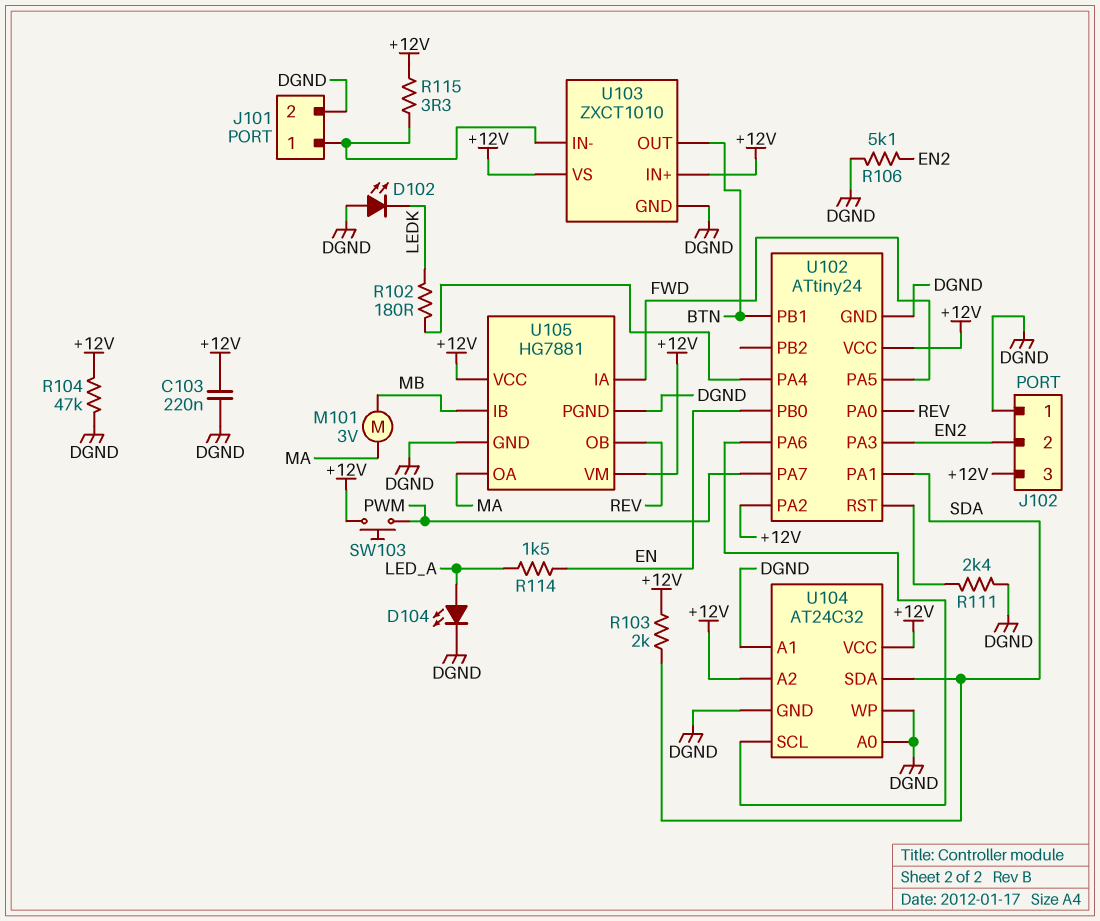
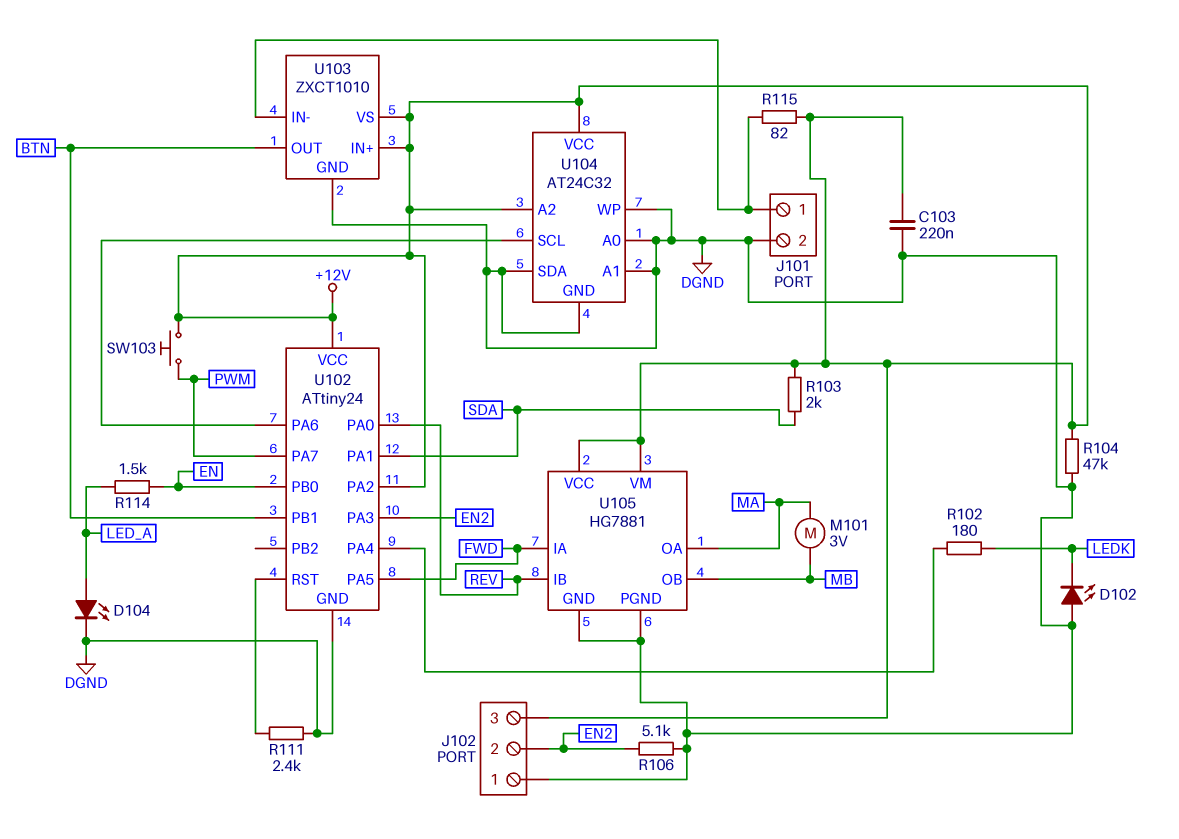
R115: 3.3 (+12V, J101/1) -> 82 (+12V, J101/1)
U104 pin SDA: SDA -> DGND
U105 pin IB: MB -> REV
U105 pin OB: REV -> MB

